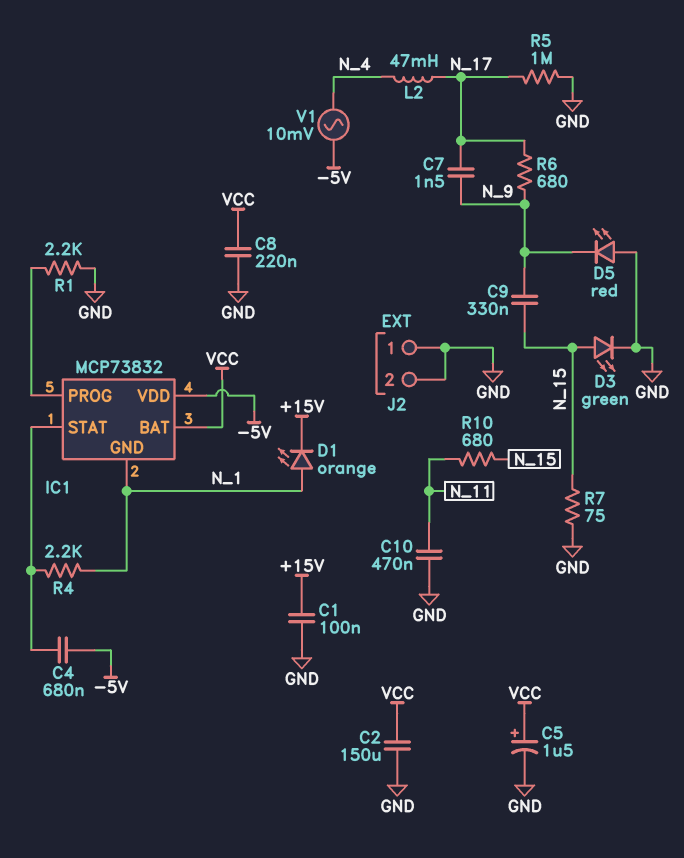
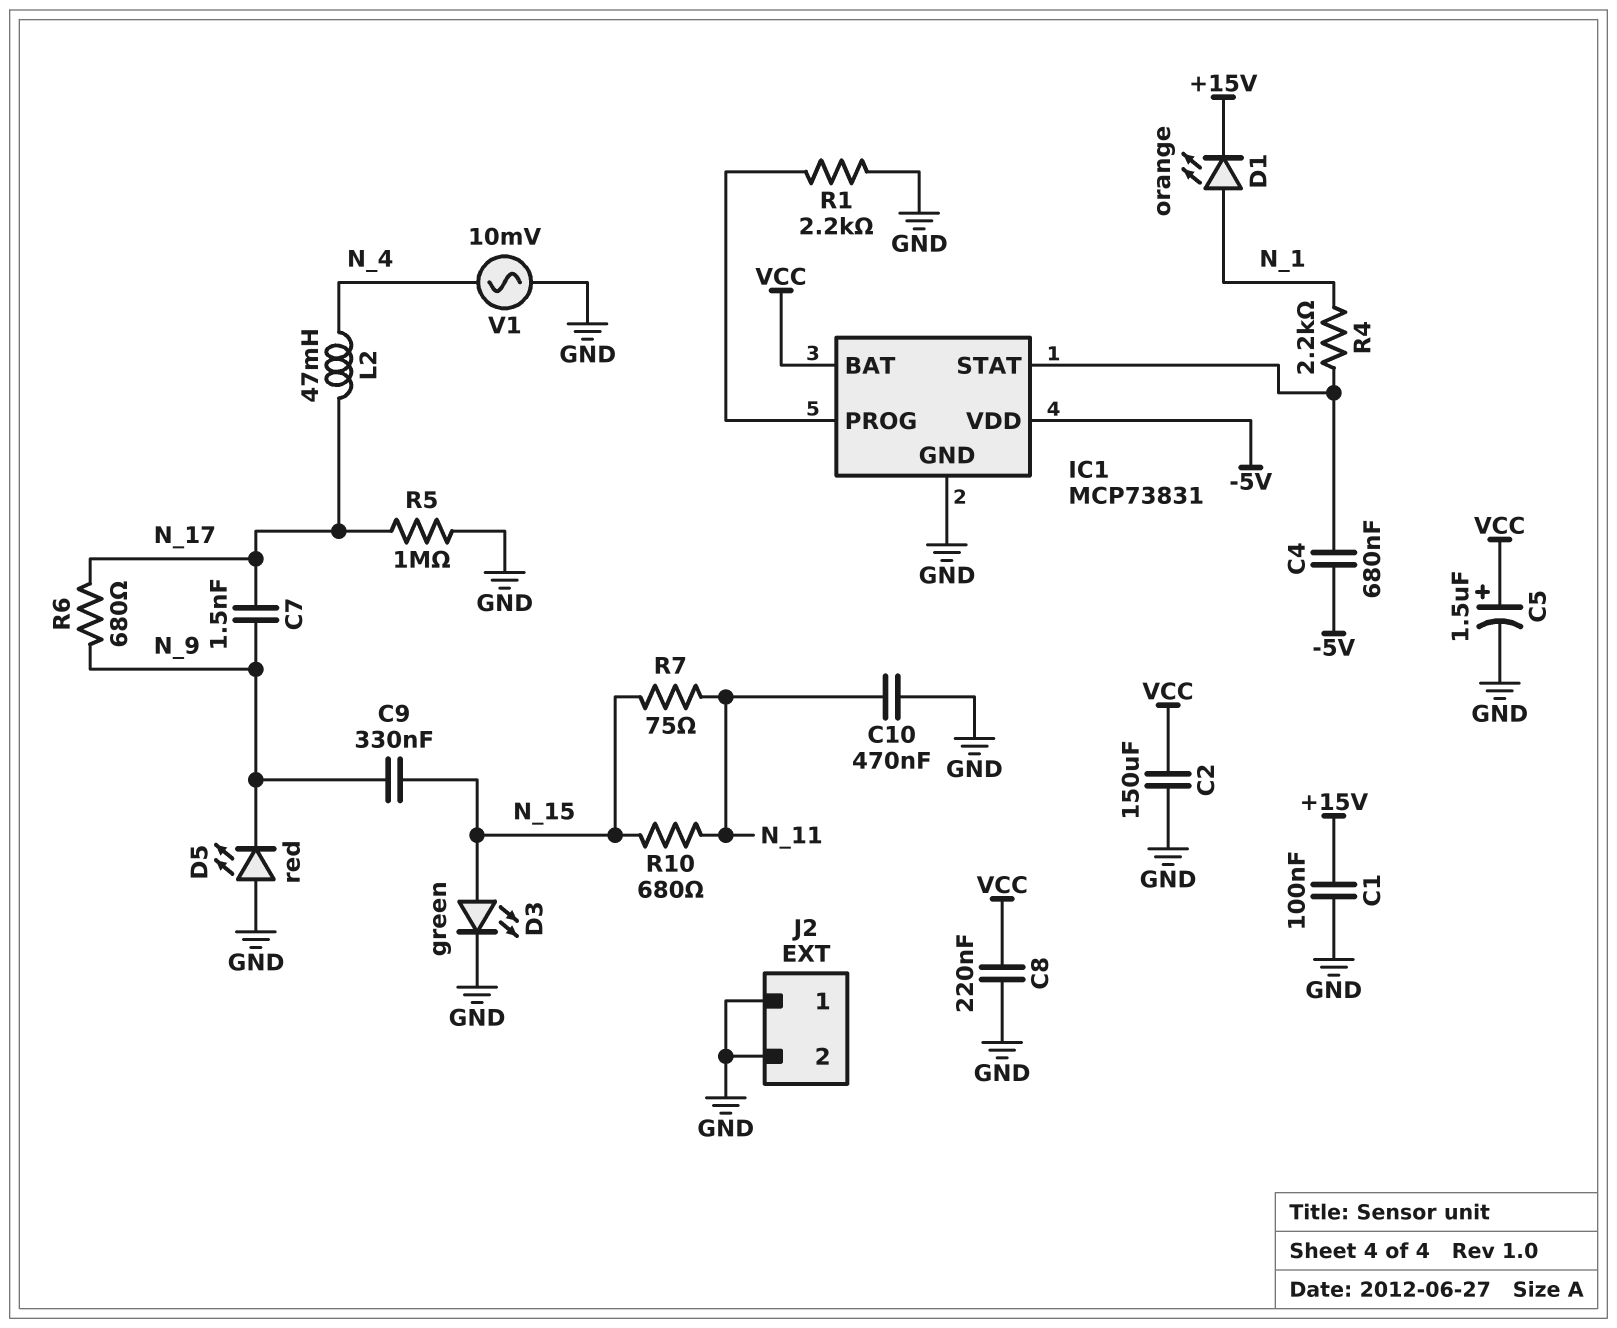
IC1: MCP73832 -> MCP73831
IC1 pin GND: N_1 -> GND
R7: 75 (GND, N_15) -> 75 (N_11, N_15)
V1: AC 10mV (-5V, N_4) -> AC 10mV (GND, N_4)

